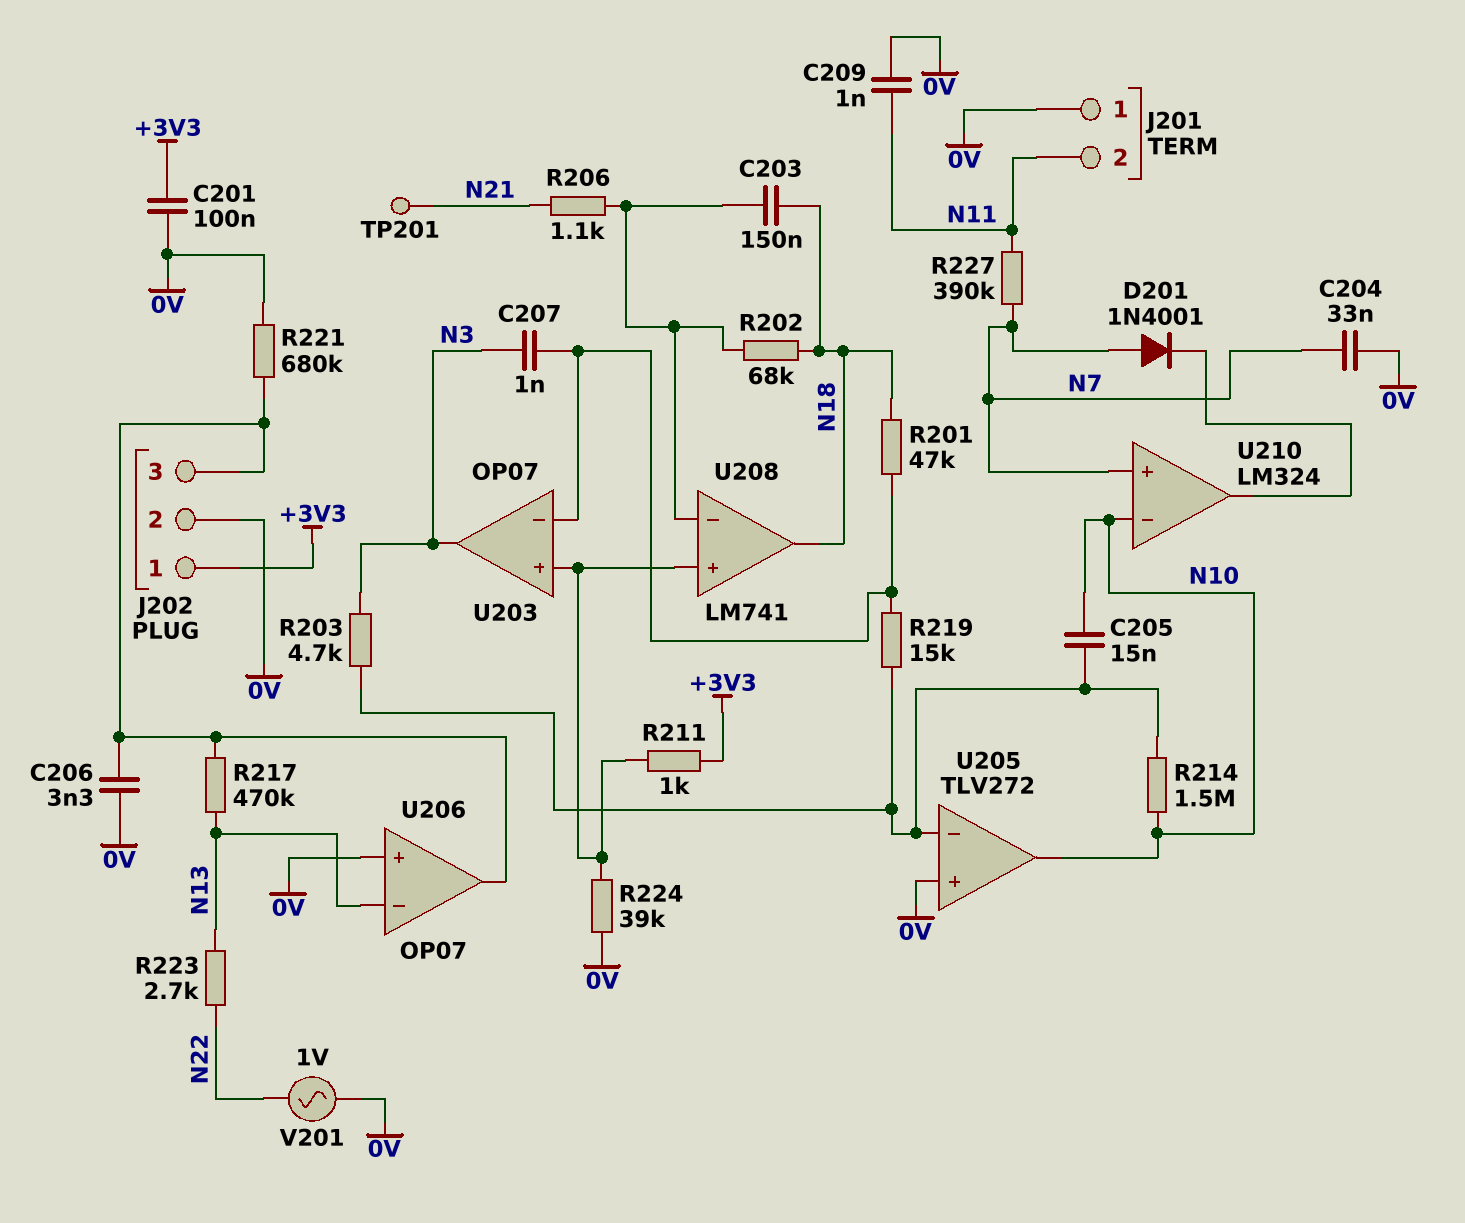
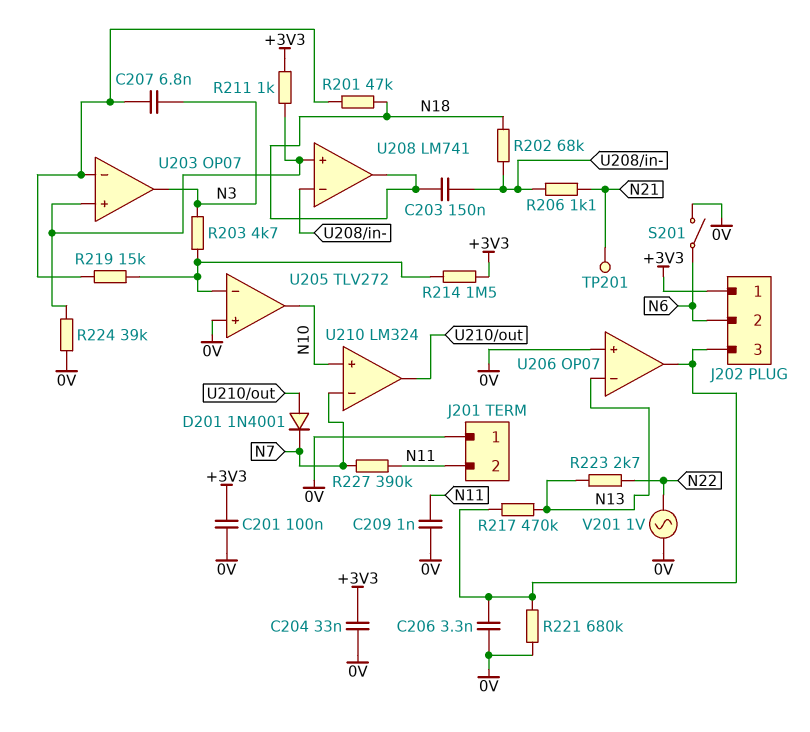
C204: 33nF (0V, N7) -> 33nF (+3V3, 0V)
C205: 15nF (N10, U205/in-) -> none
C207: 1nF (N3, U203/in-) -> 6.8nF (N3, U203/in-)
D201: diode 1N4001 (A N7, K U210/out) -> diode 1N4001 (A U210/out, K N7)
J202 pin 2: 0V -> N6
R214: 1.5M (N10, U205/in-) -> 1.5M (+3V3, U205/in-)
S201: none -> switch (0V, N6)
U210 pin in+: N7 -> N10
U210 pin in-: N10 -> N7

